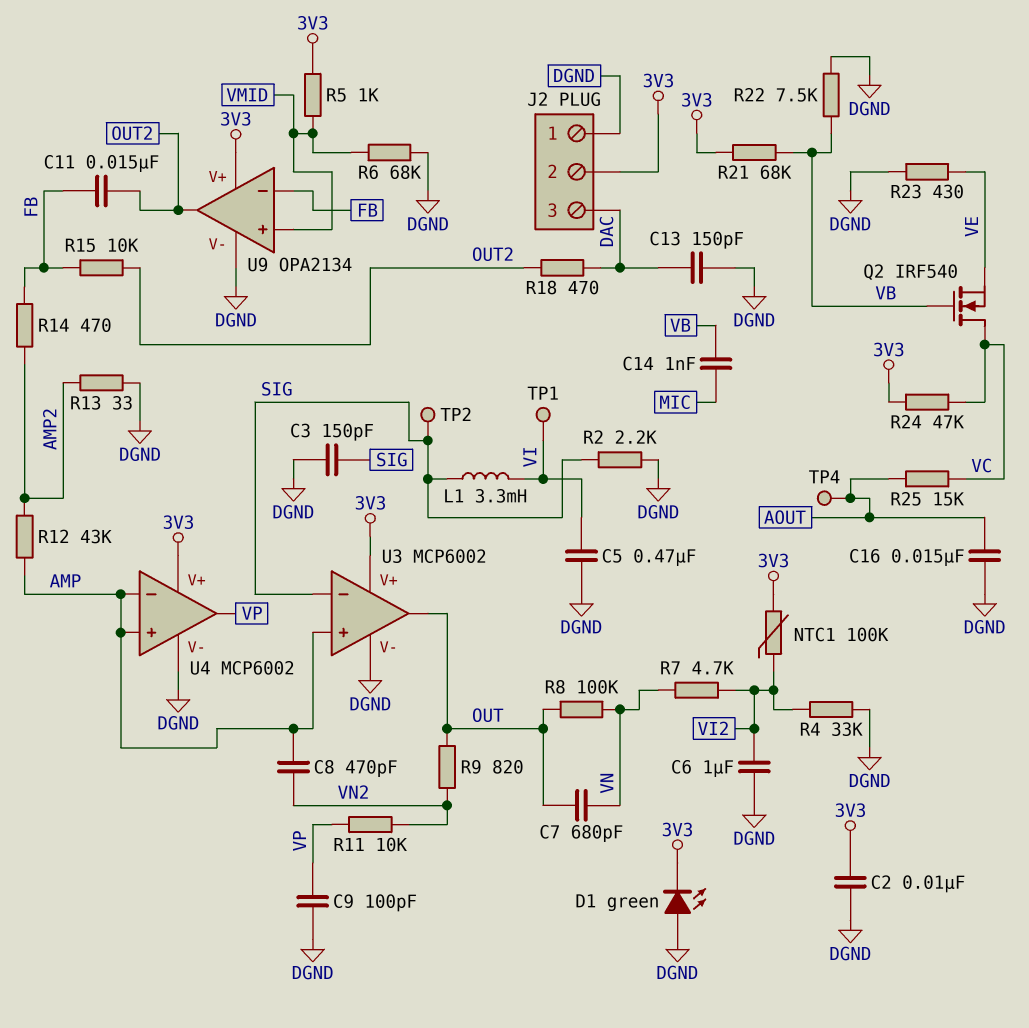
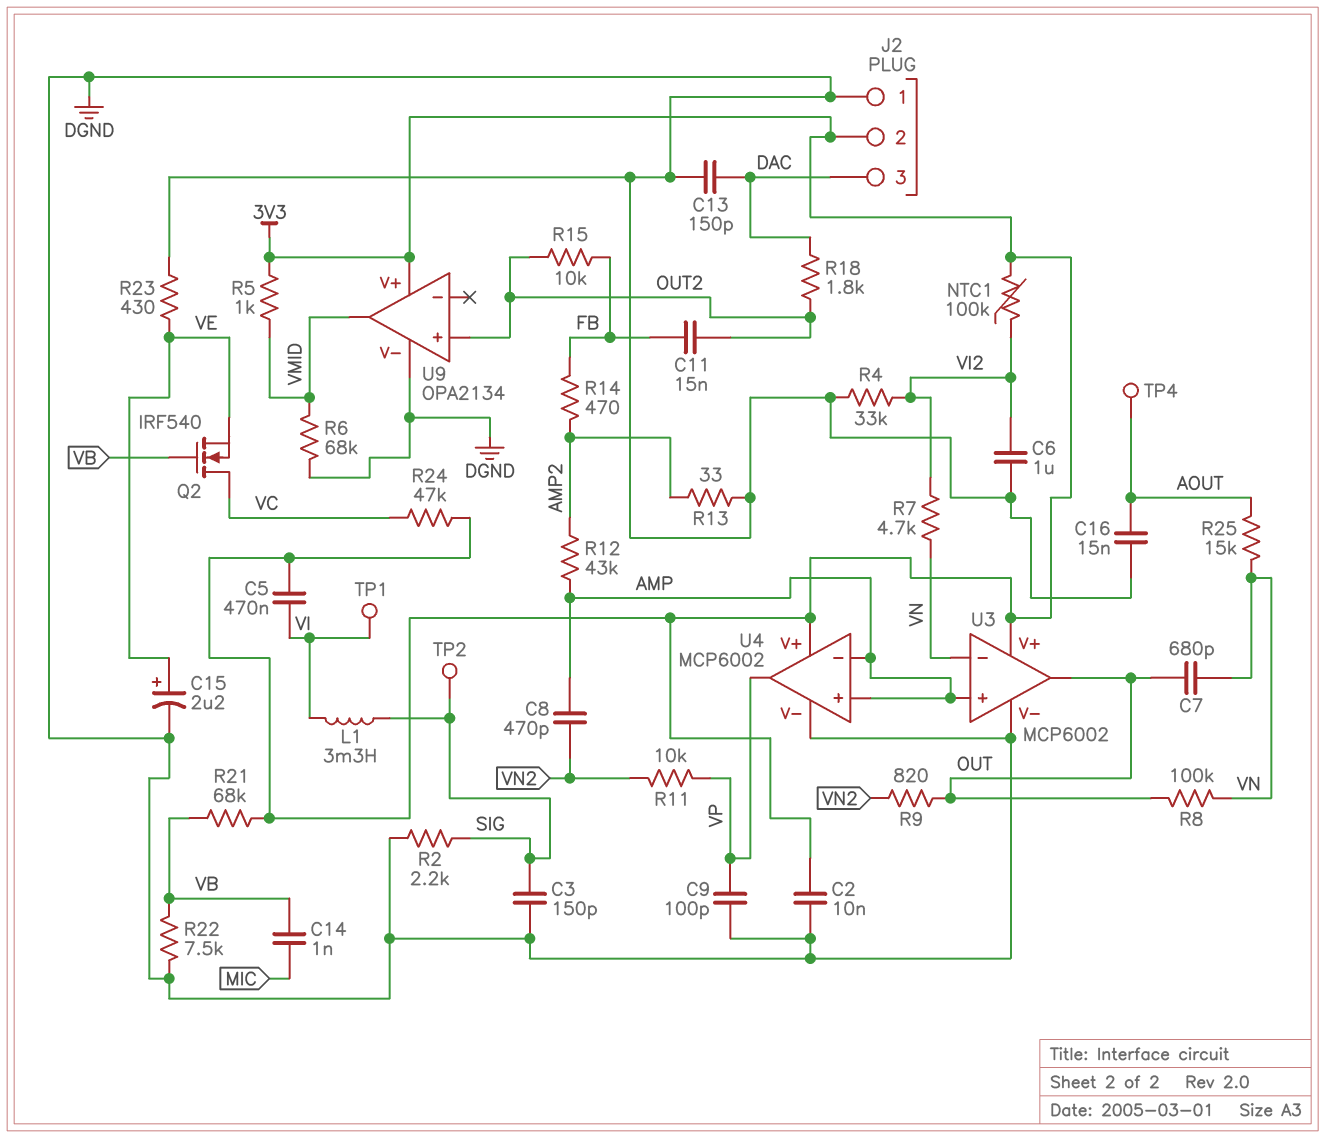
C5: 470nF (DGND, VI) -> 470nF (3V3, VI)
C15: none -> 2.2uF (plus VE, minus DGND)
D1: LED green (A DGND, K 3V3) -> none
R18: 470 (DAC, OUT2) -> 1.8k (DAC, OUT2)
R25: 15k (AOUT, VC) -> 15k (AOUT, VN)
U3 pin in-: SIG -> VN
U9 pin in+: VMID -> OUT2
U9 pin in-: FB -> none
U9 pin out: OUT2 -> VMID

